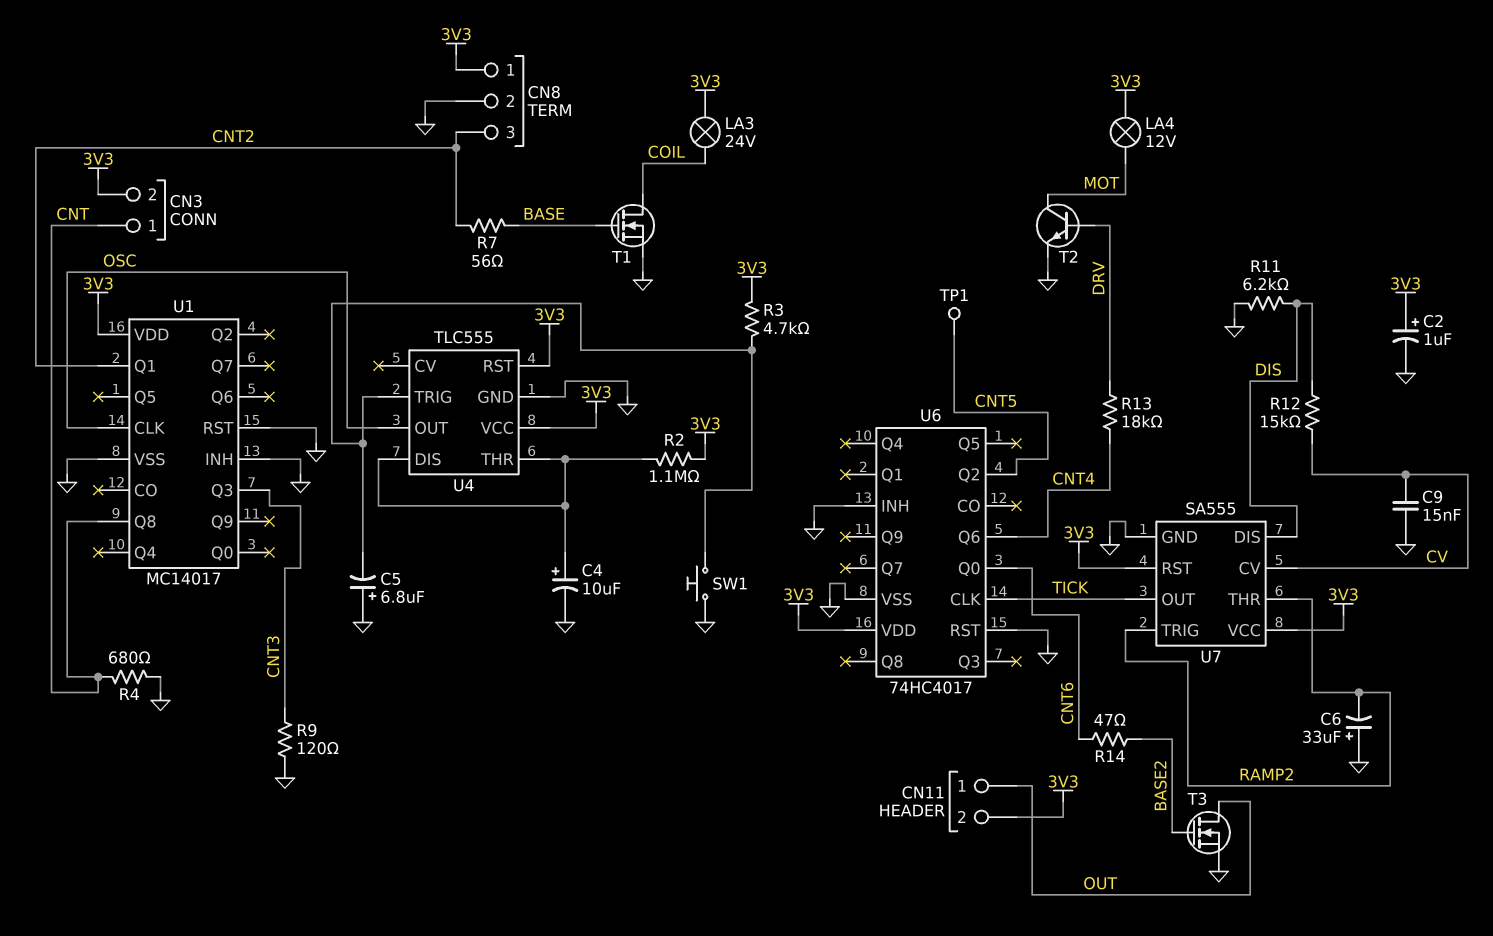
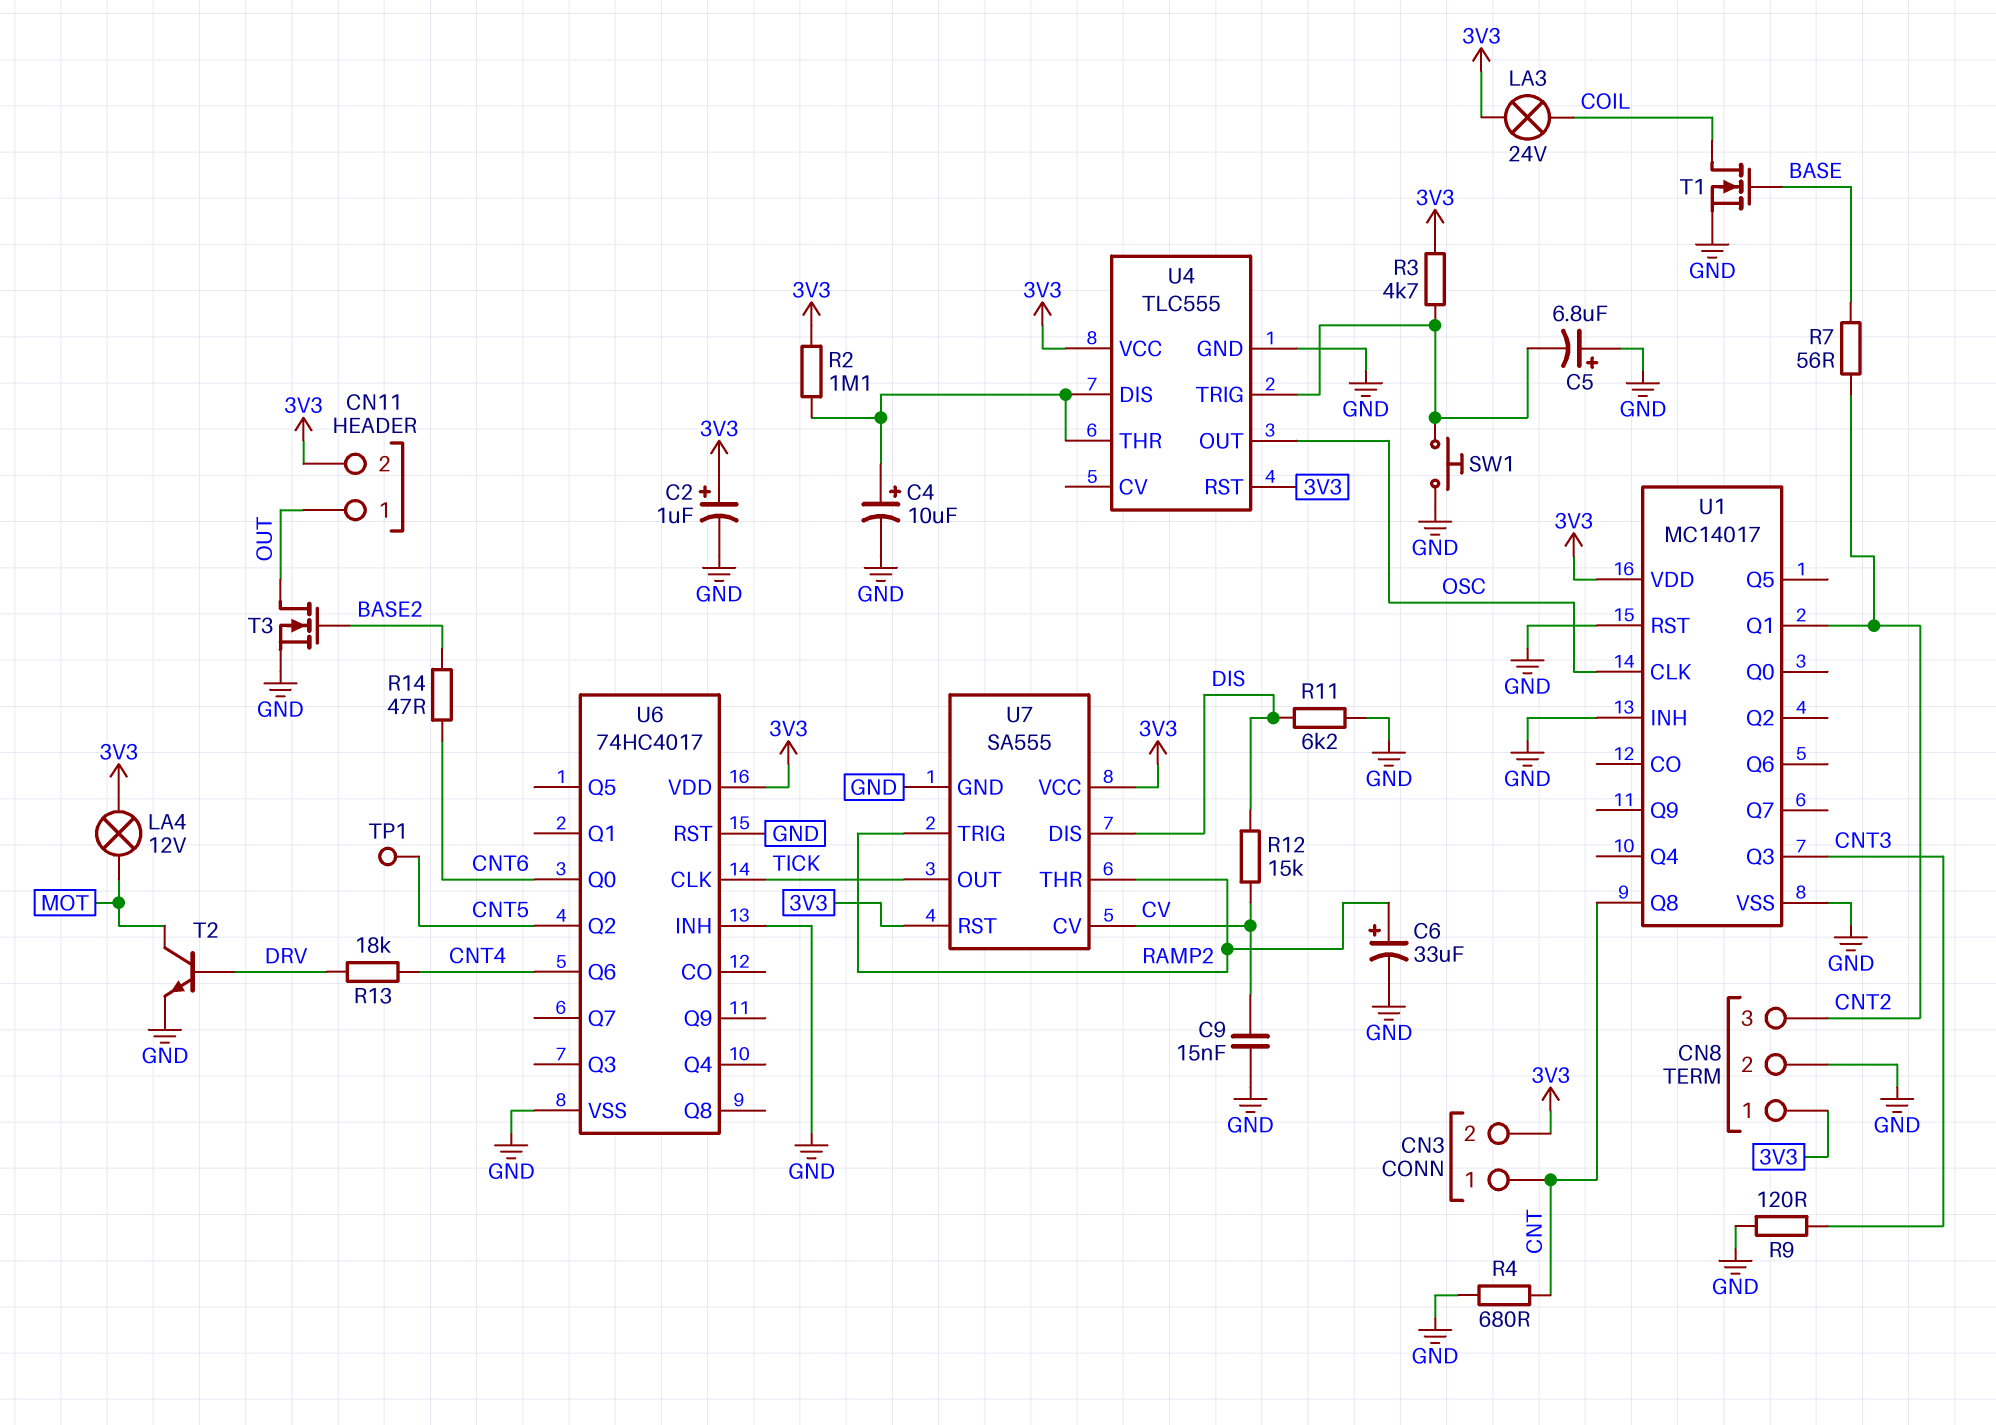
C6: 33uF (plus GND, minus RAMP2) -> 33uF (plus RAMP2, minus GND)

